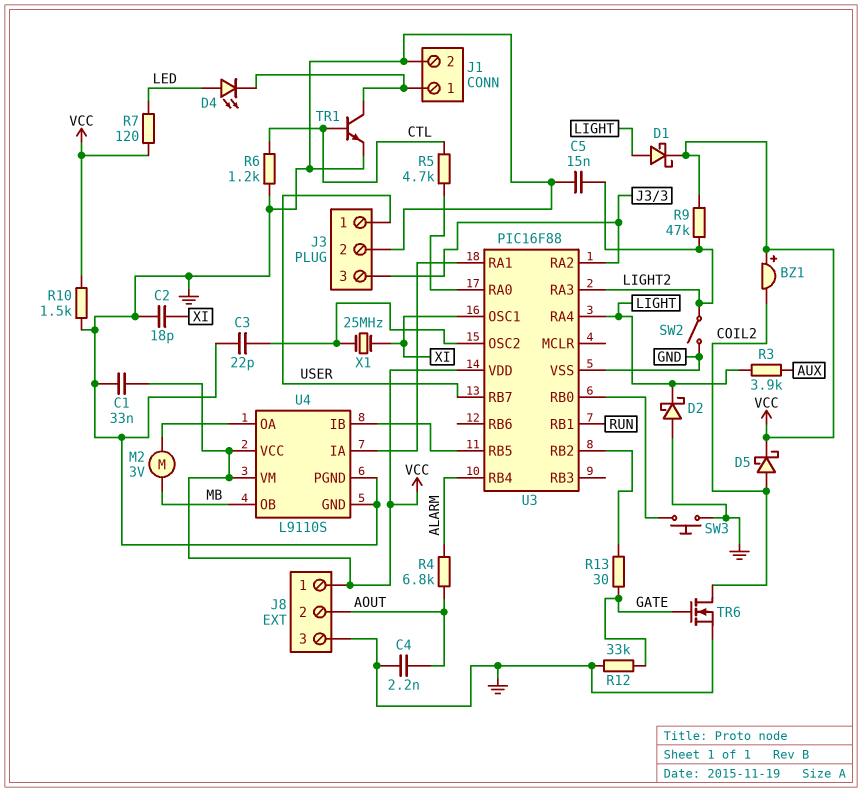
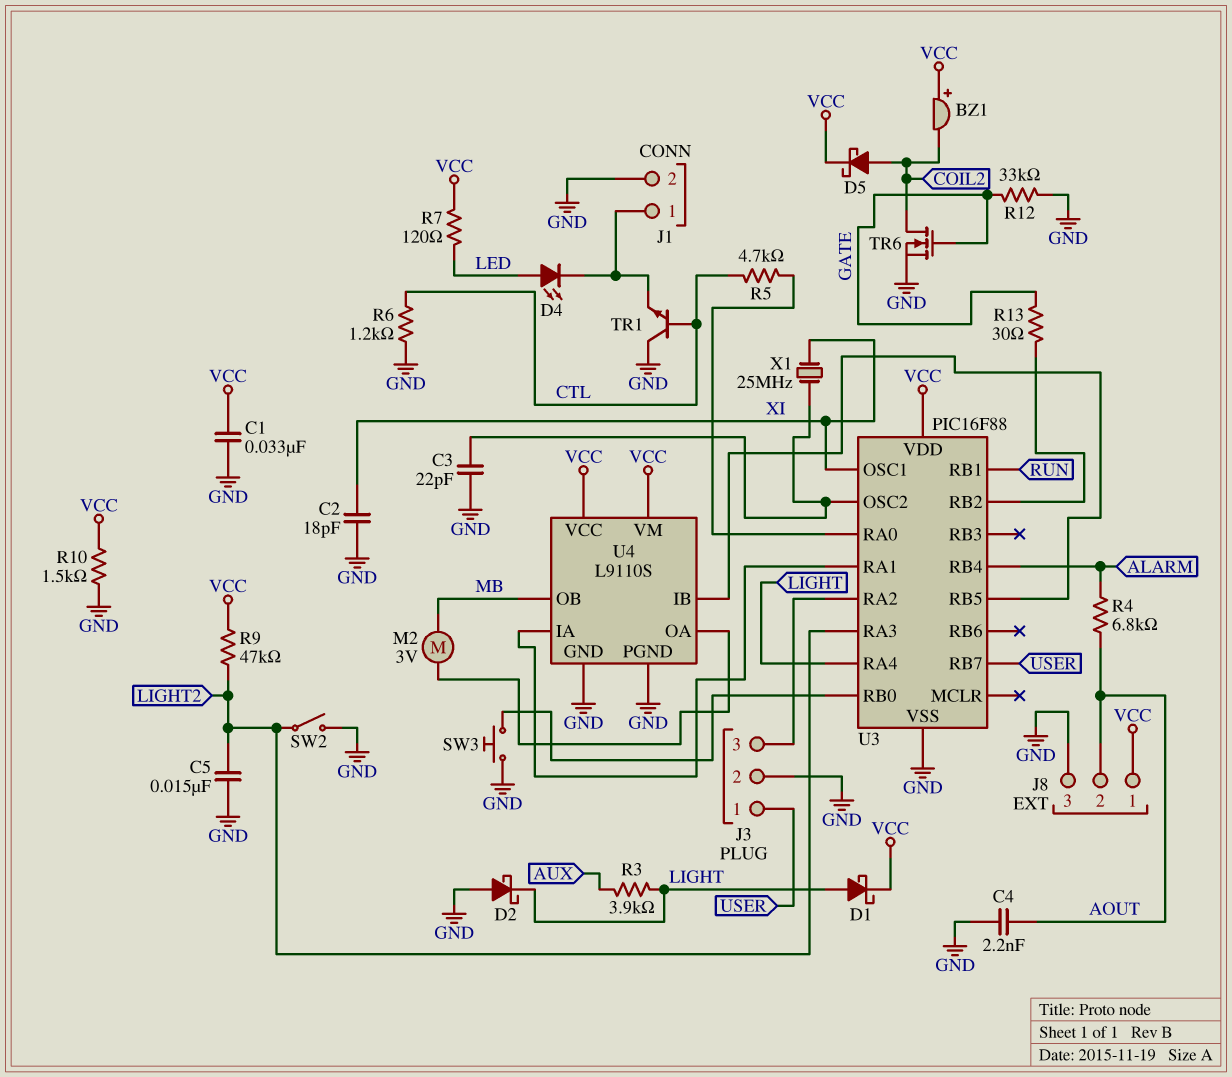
TR1: NPN (B CTL, C J1/1, E GND) -> NPN (B CTL, C GND, E J1/1)

